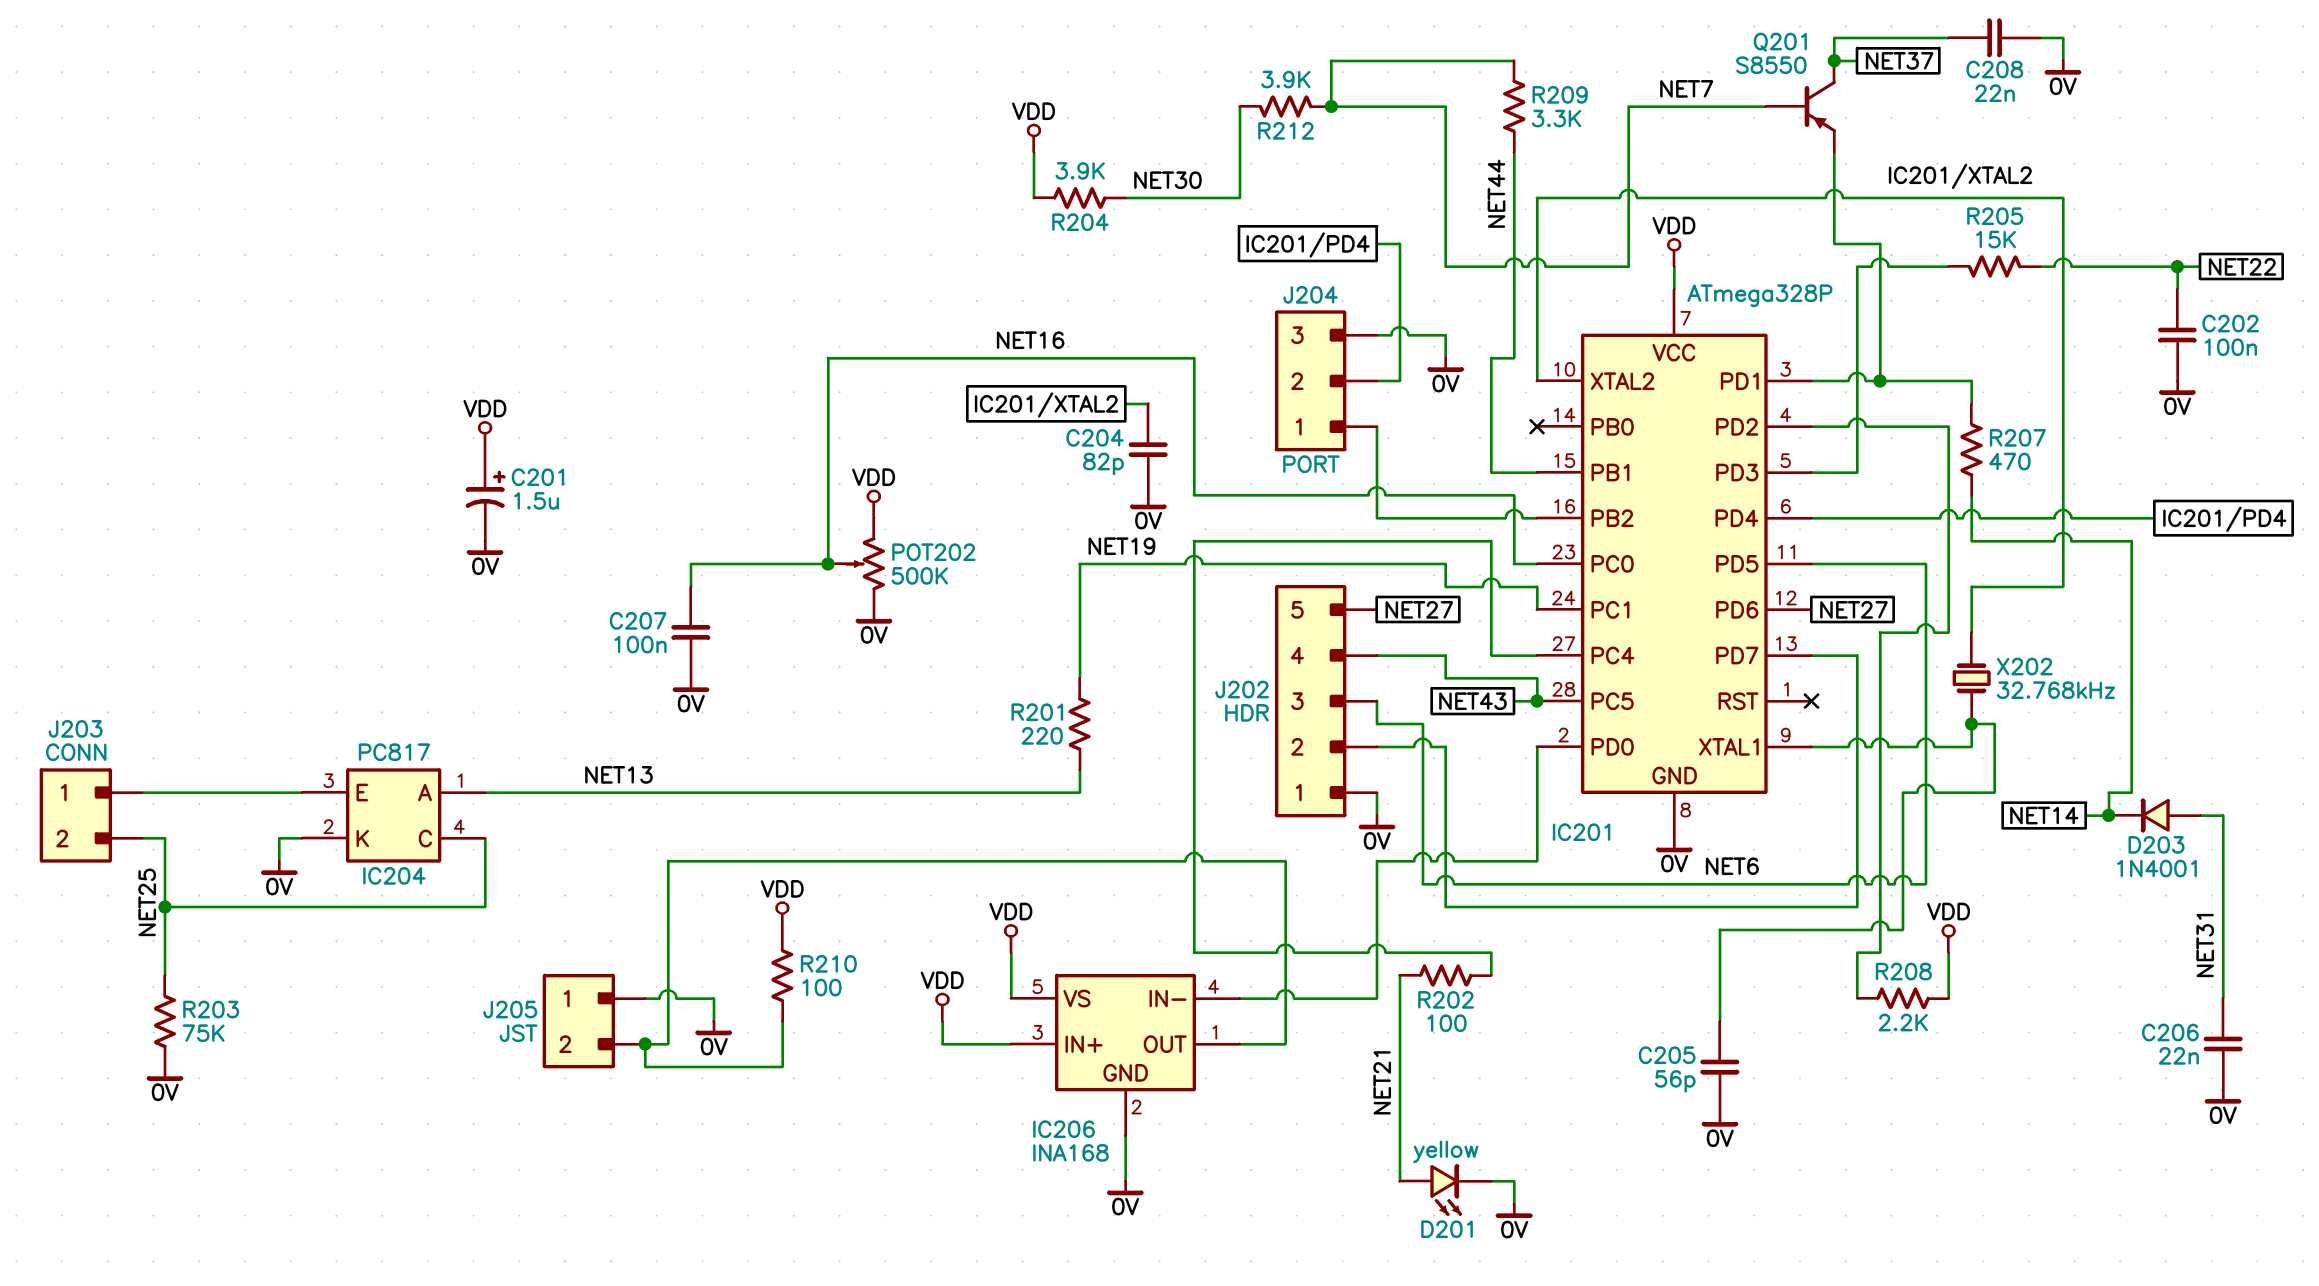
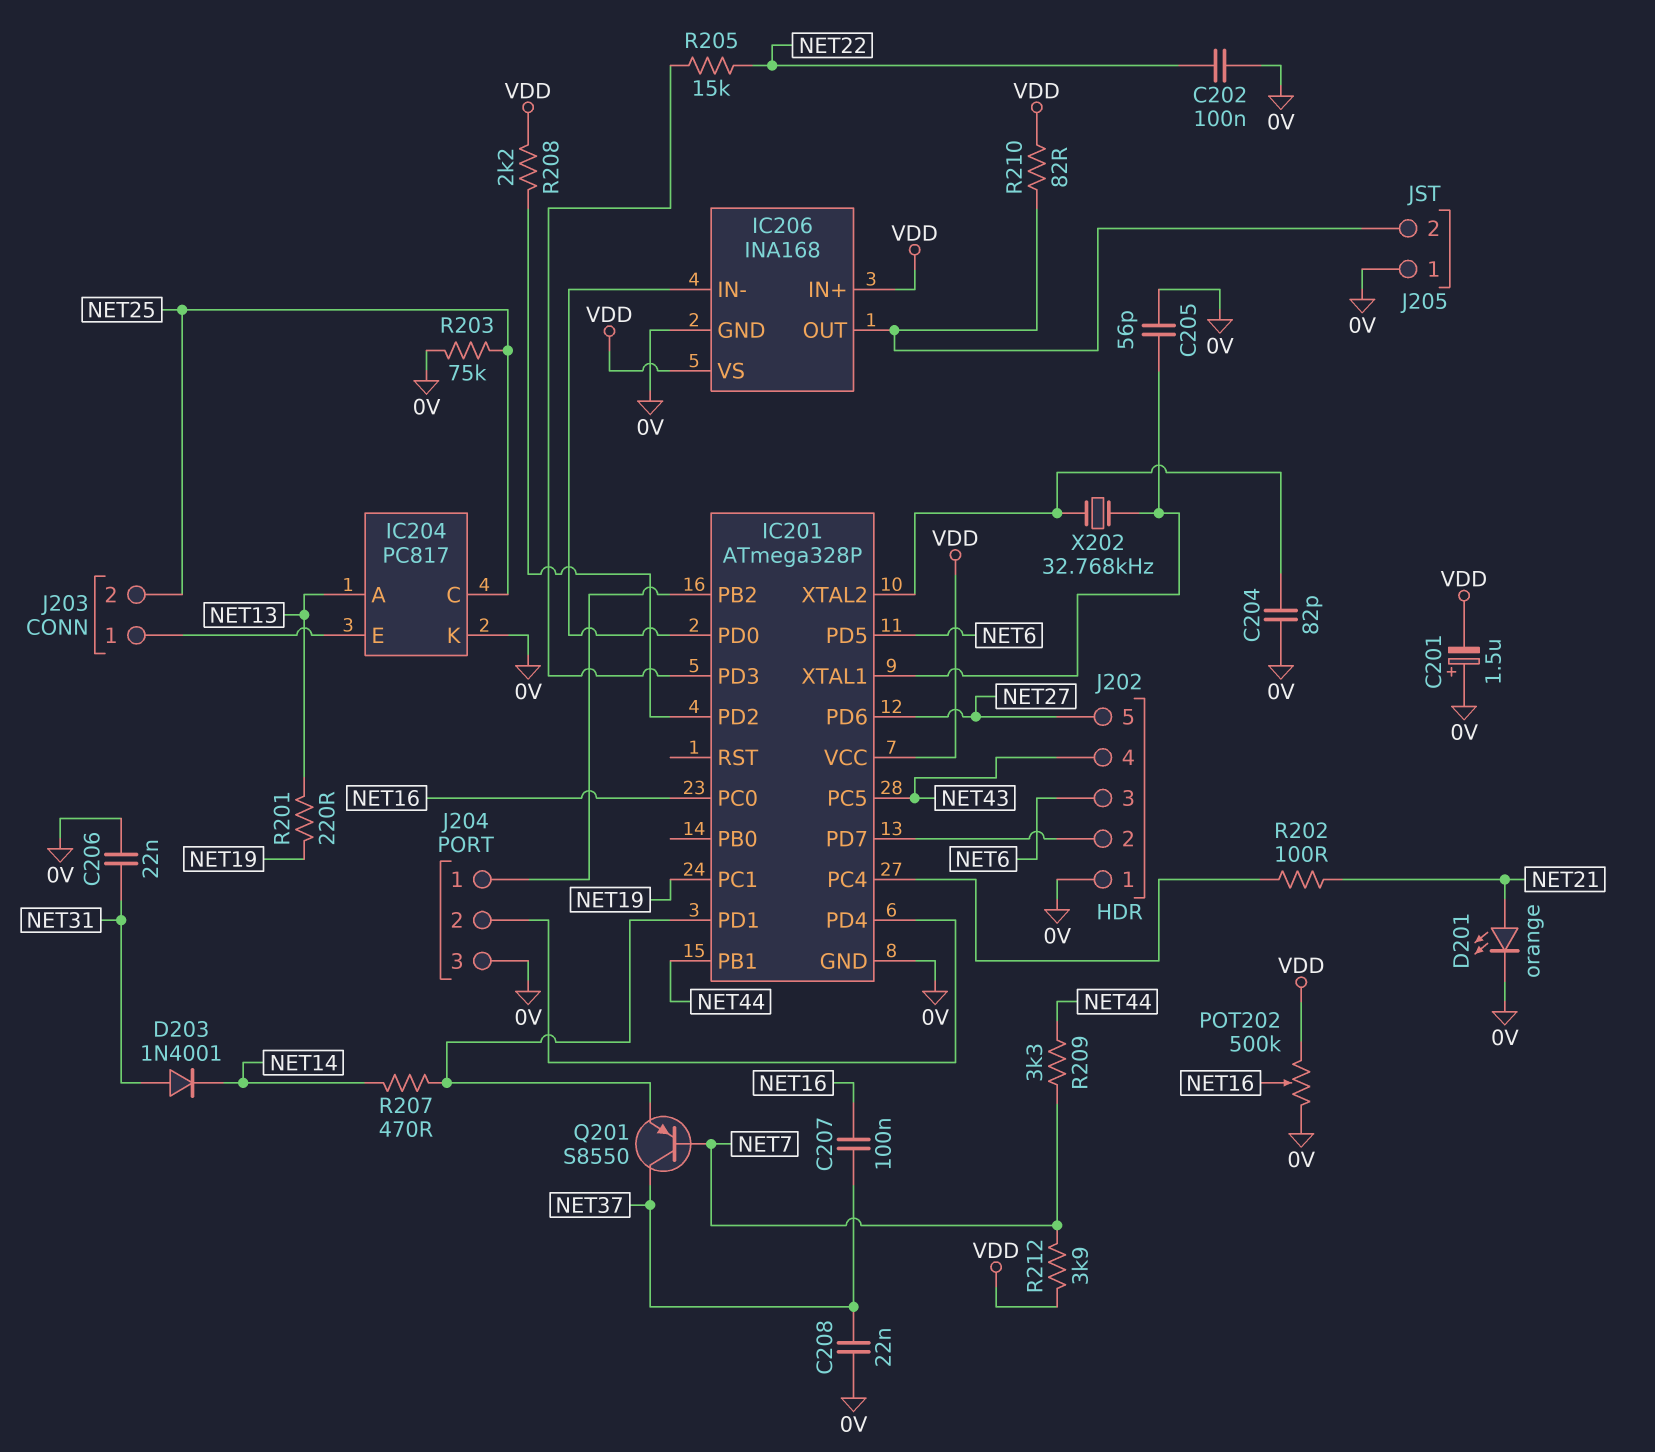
C201: 1.5uF (plus VDD, minus 0V) -> 1.5uF (plus 0V, minus VDD)
C207: 100nF (0V, NET16) -> 100nF (NET16, NET37)
D201: LED yellow (A NET21, K 0V) -> LED orange (A NET21, K 0V)
R204: 3.9k (NET30, VDD) -> none
R210: 100 (IC206/OUT, VDD) -> 82 (IC206/OUT, VDD)
R212: 3.9k (NET7, NET30) -> 3.9k (NET7, VDD)

